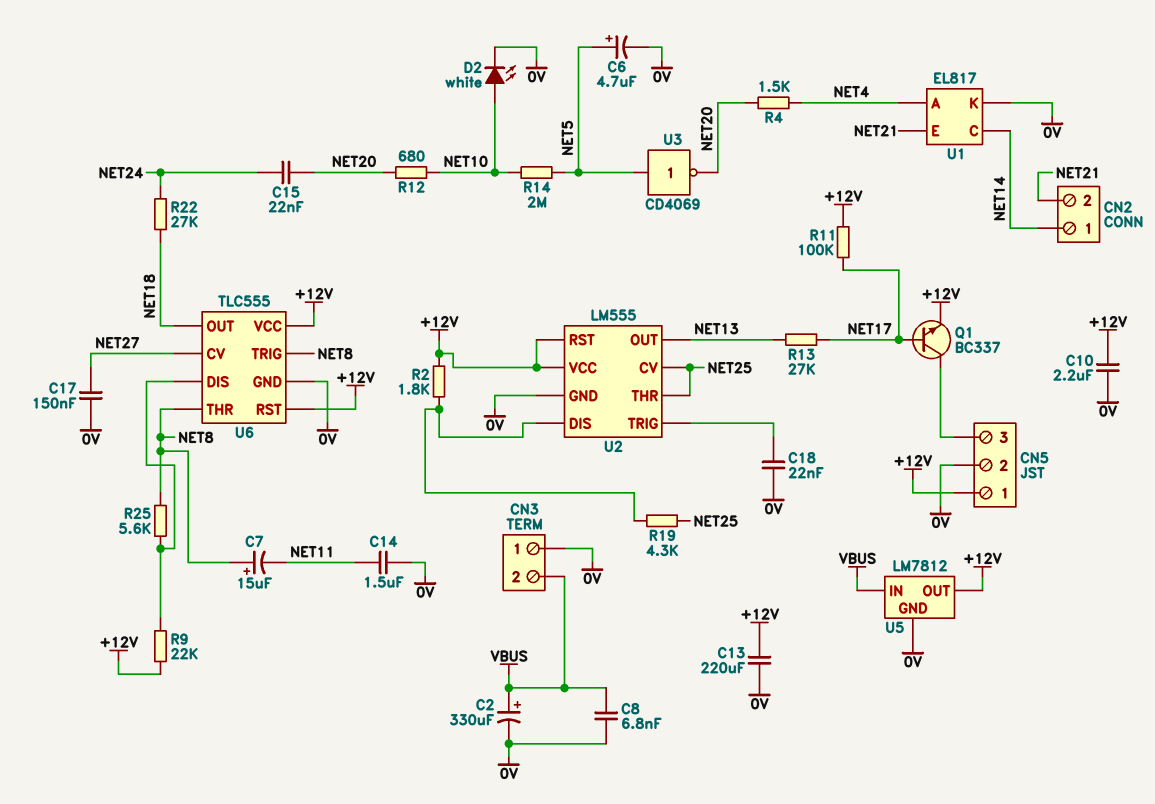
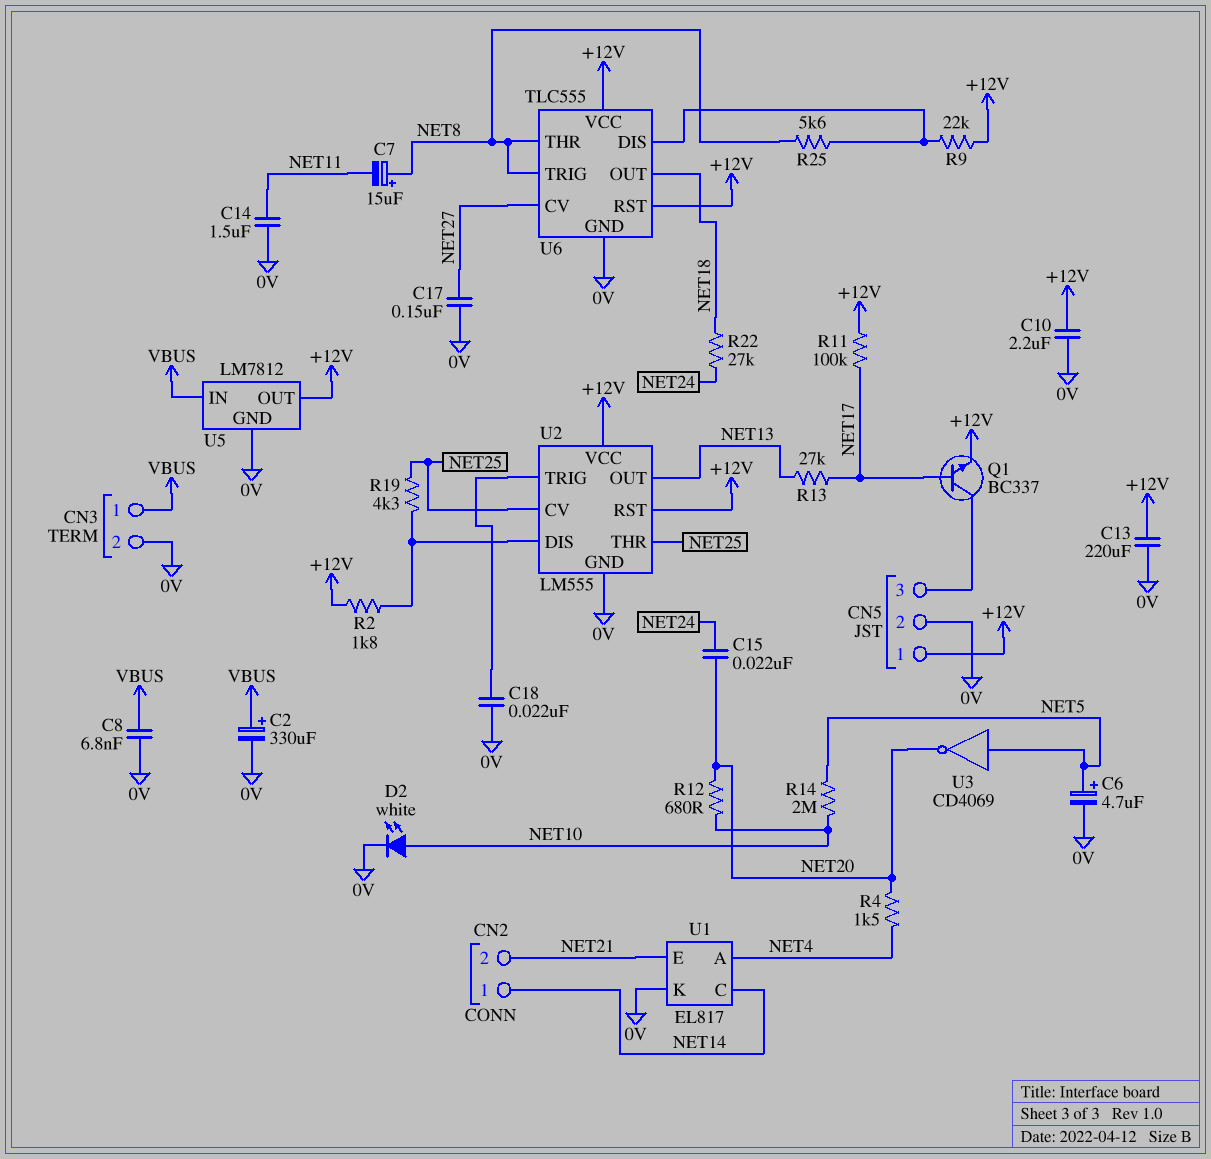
CN3 pin 1: 0V -> VBUS
CN3 pin 2: VBUS -> 0V

